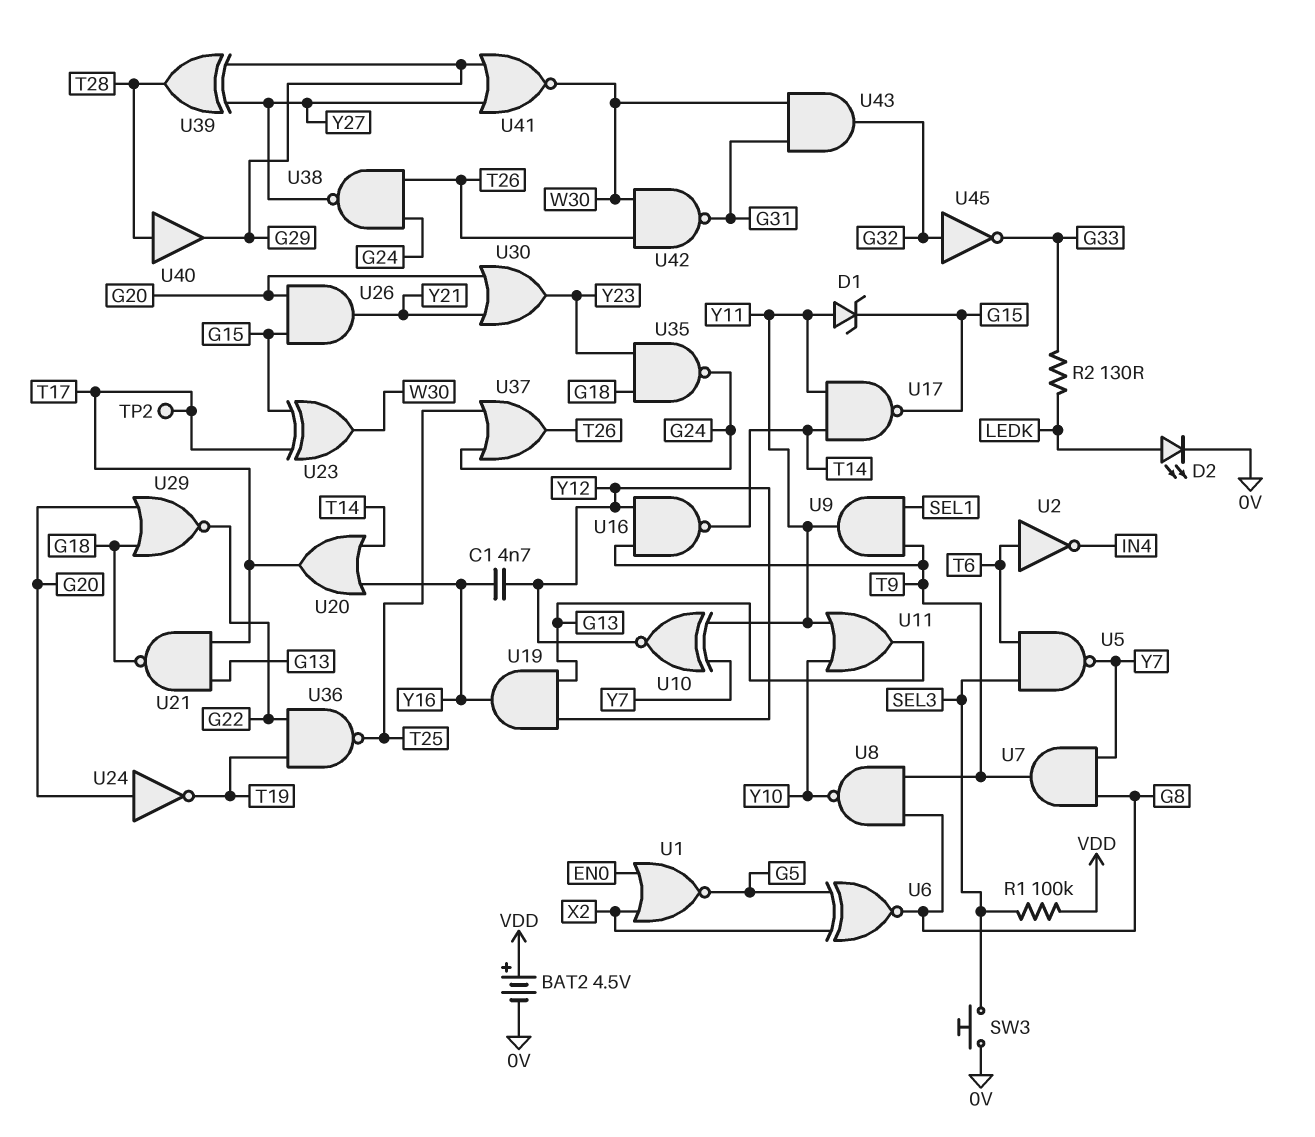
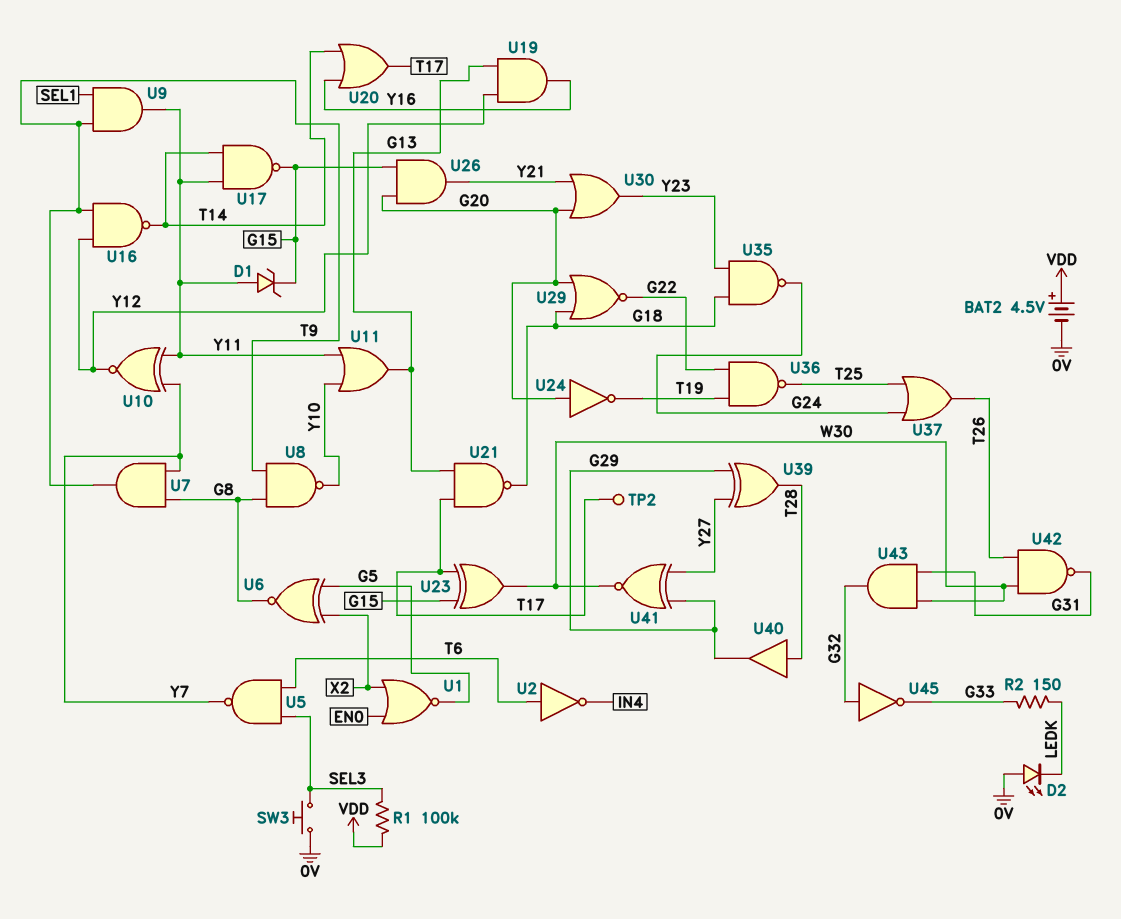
C1: 4.7nF (Y12, Y16) -> none
D2: LED (A LEDK, K 0V) -> LED (A 0V, K LEDK)
R2: 130 (G33, LEDK) -> 150 (G33, LEDK)
U38: NAND (in G24, in T26, out Y27) -> none
U41: NOR (in G29, in Y27, out W30) -> XNOR (in G29, in Y27, out W30)

